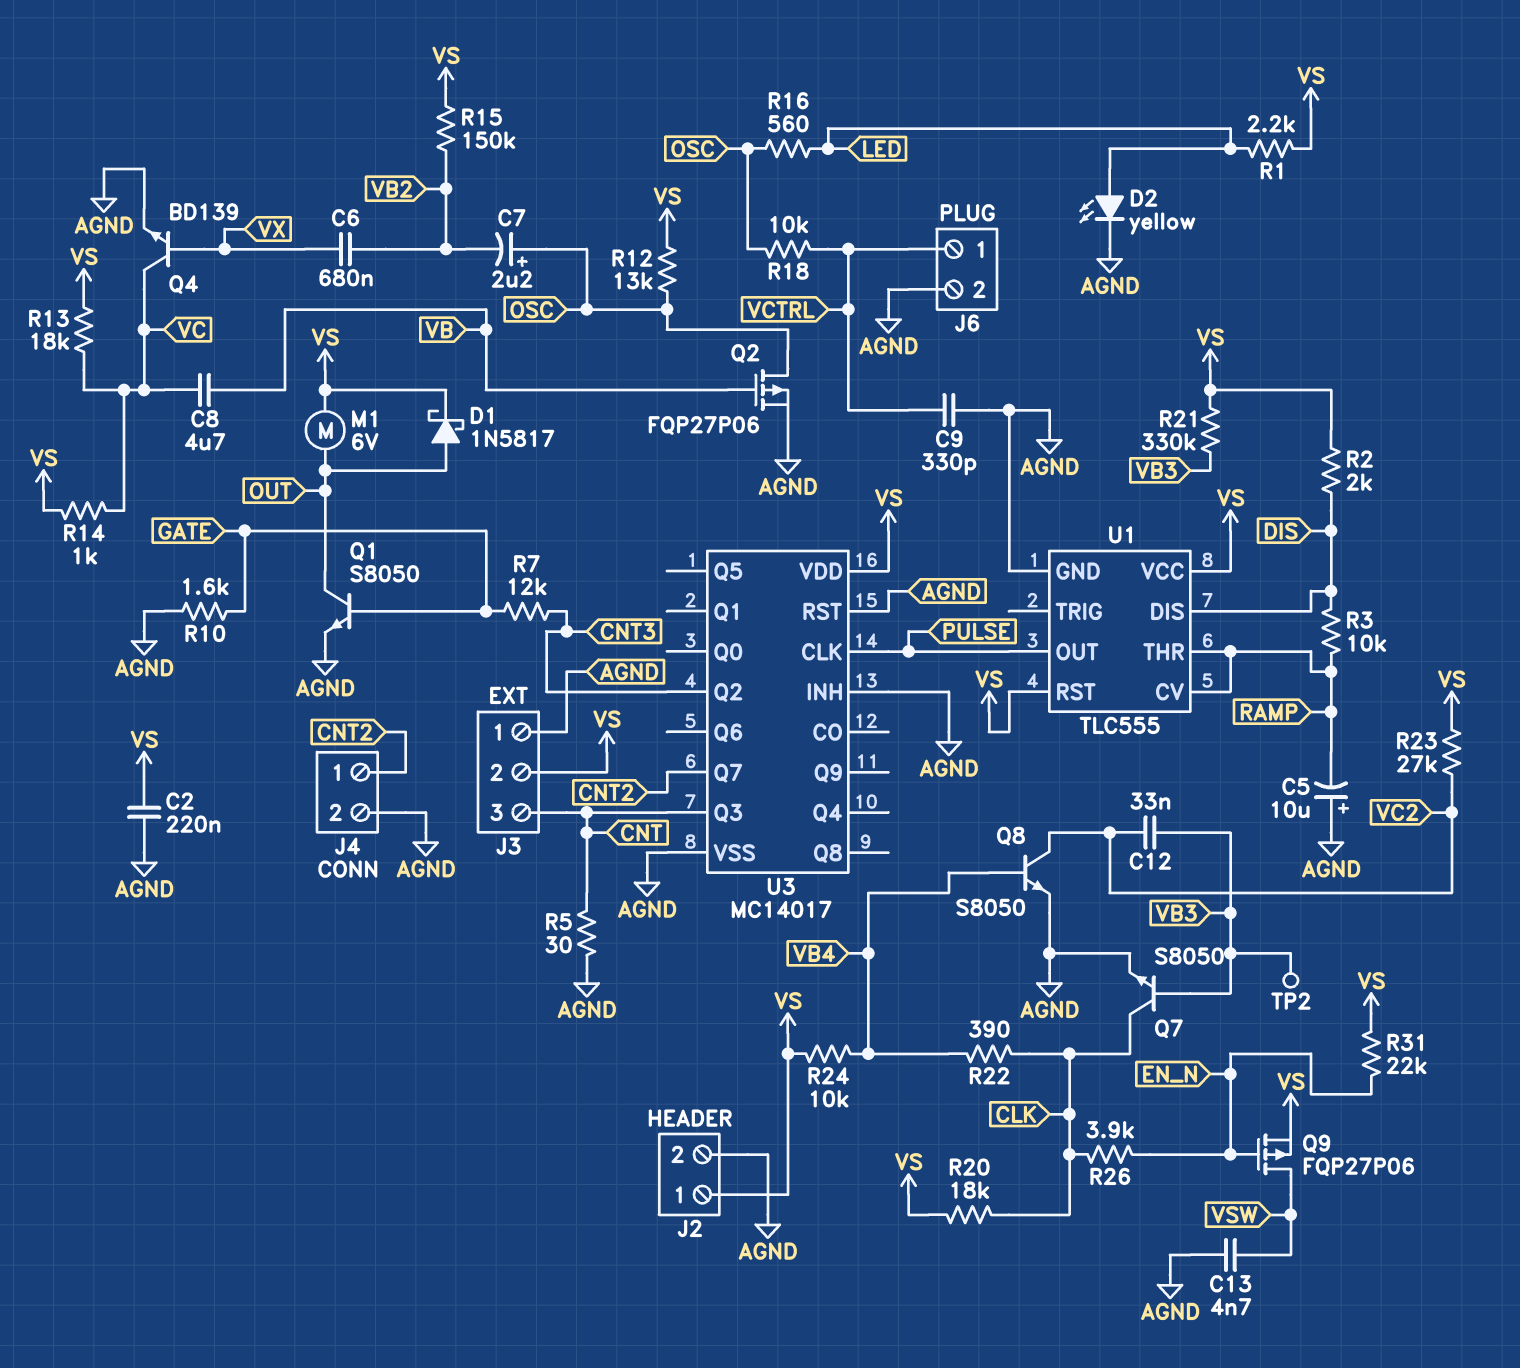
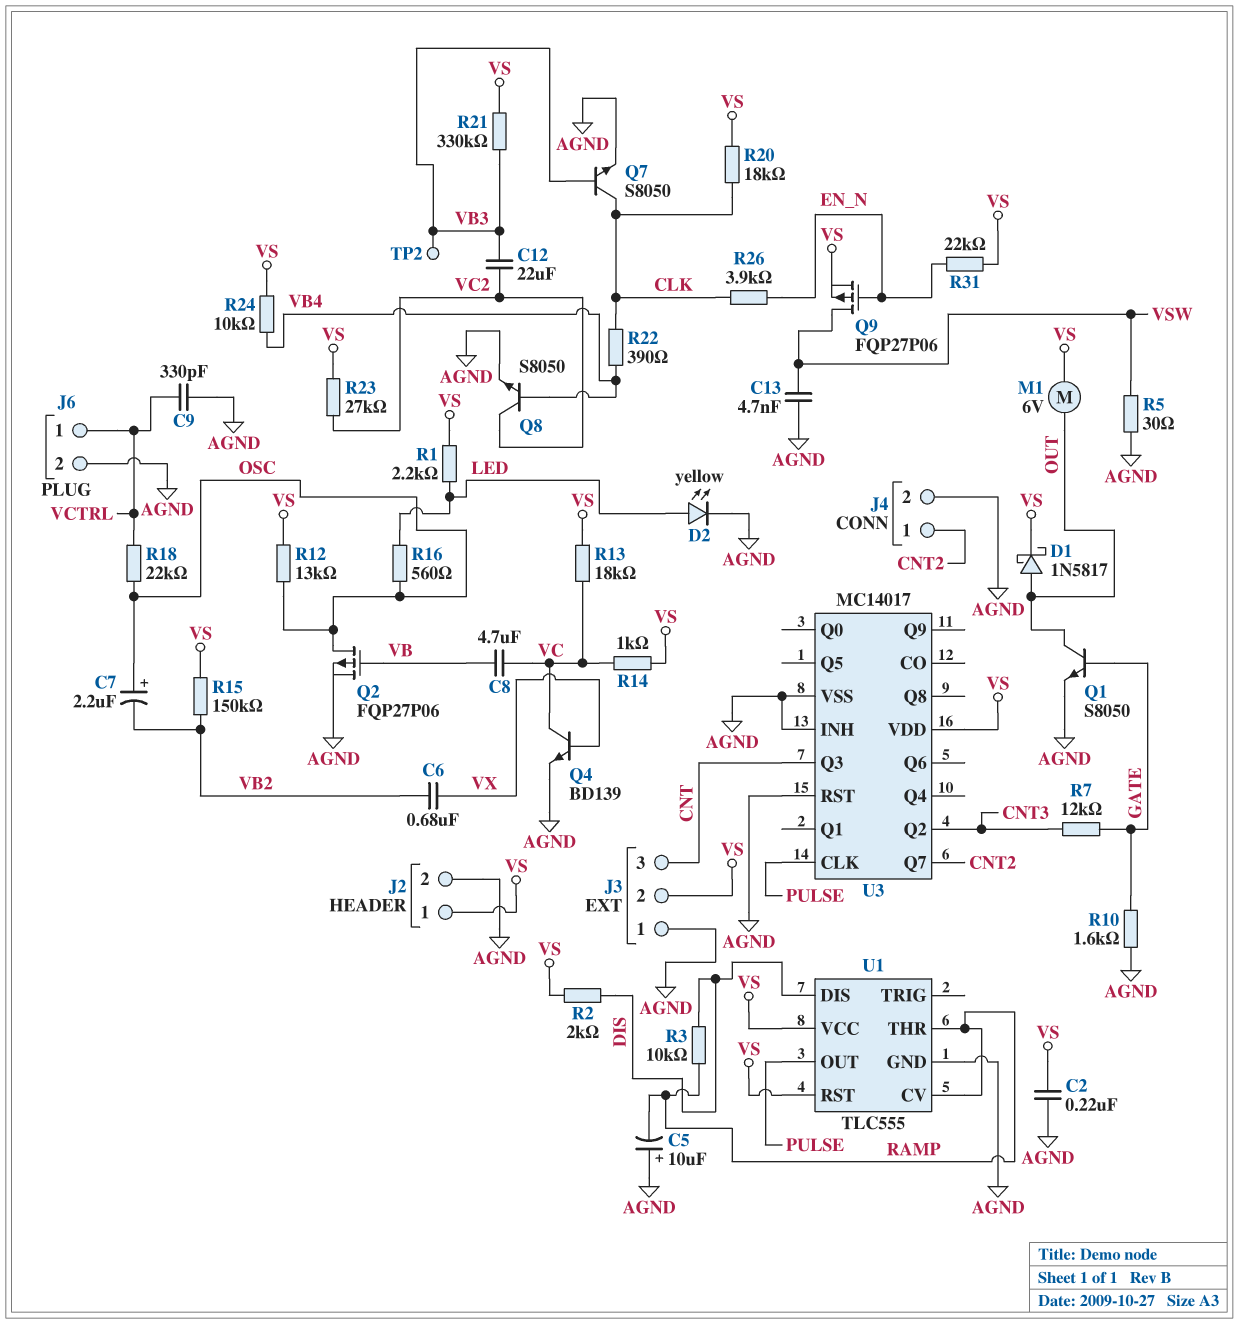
C12: 33nF (VB3, VC2) -> 22uF (VB3, VC2)
R5: 30 (AGND, CNT) -> 30 (AGND, VSW)
R18: 10k (OSC, VCTRL) -> 22k (OSC, VCTRL)

